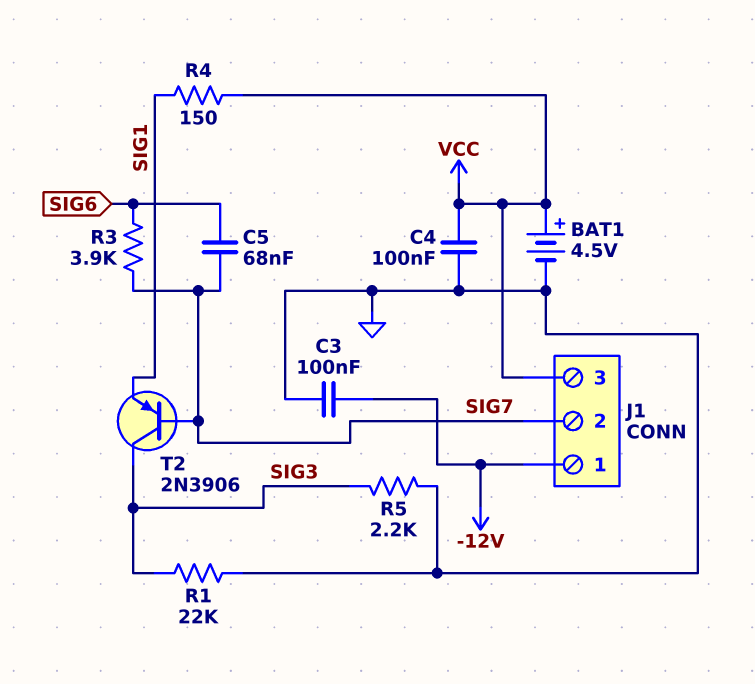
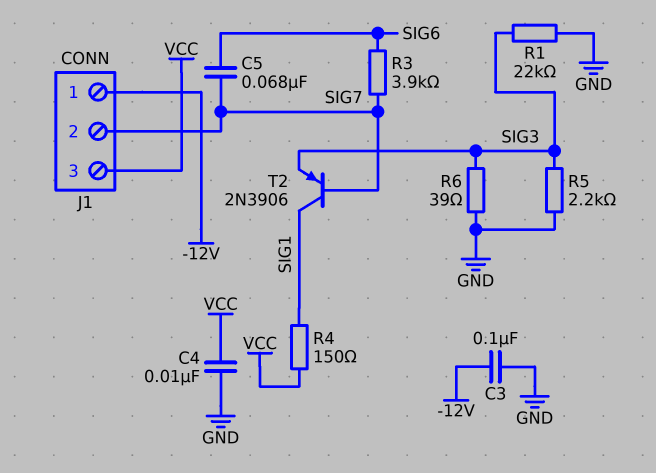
BAT1: 4.5V (plus VCC, minus GND) -> none
C4: 100nF (GND, VCC) -> 10nF (GND, VCC)
R6: none -> 39 (GND, SIG3)
T2: PNP 2N3906 (B SIG7, C SIG3, E SIG1) -> PNP 2N3906 (B SIG7, C SIG1, E SIG3)

